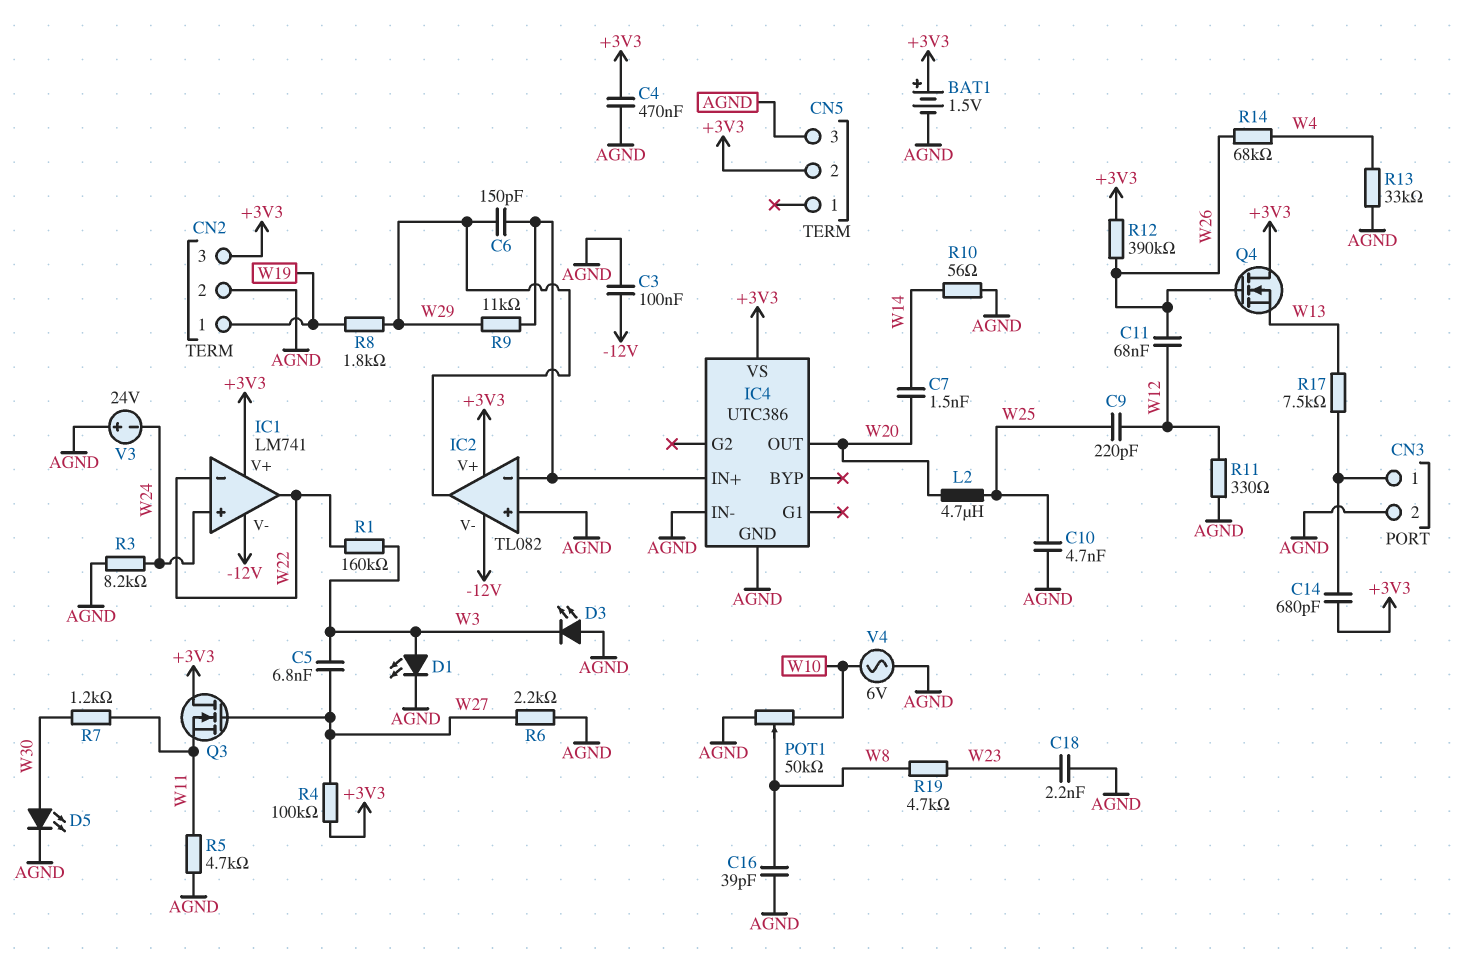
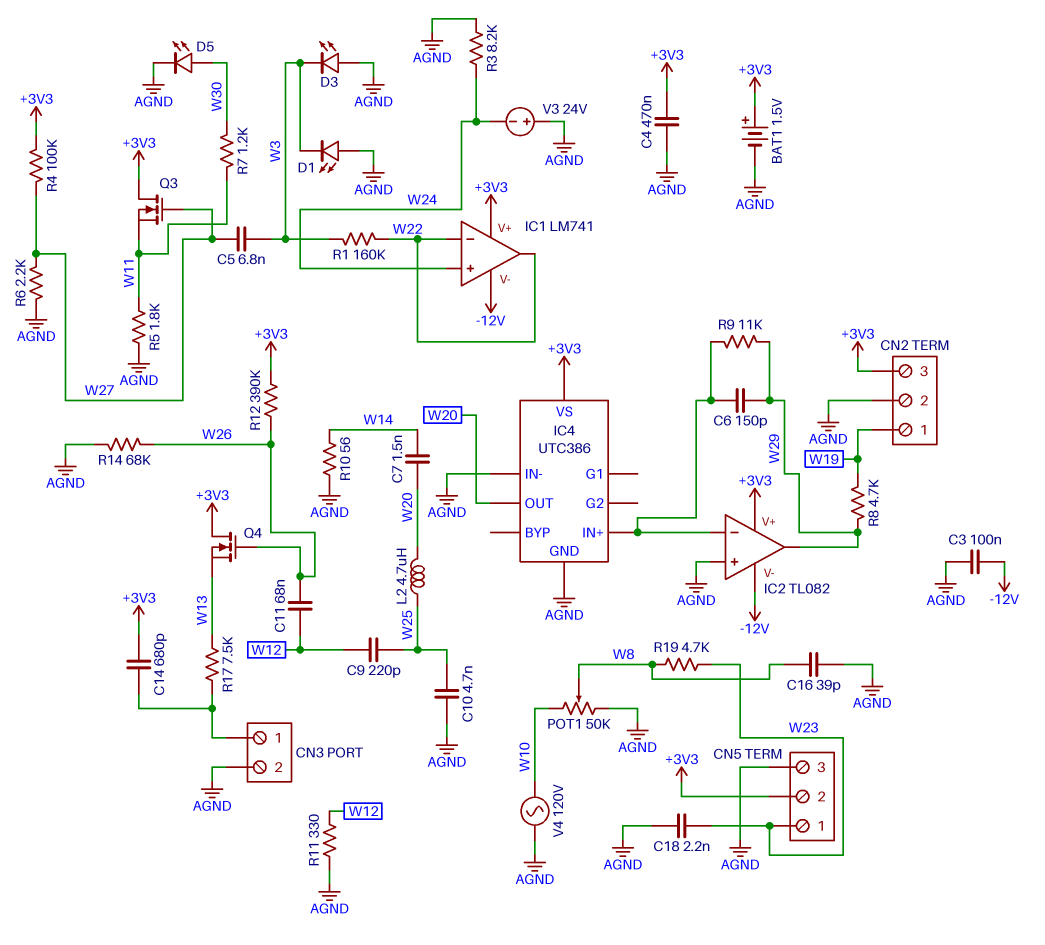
CN5 pin 1: none -> W23
D1: LED (A W3, K AGND) -> LED (A AGND, K W3)
R5: 4.7k (AGND, W11) -> 1.8k (AGND, W11)
R8: 1.8k (W19, W29) -> 4.7k (W19, W29)
R13: 33k (AGND, W4) -> none
R14: 68k (W4, W26) -> 68k (AGND, W26)
V4: AC 6V (AGND, W10) -> AC 120V (AGND, W10)

